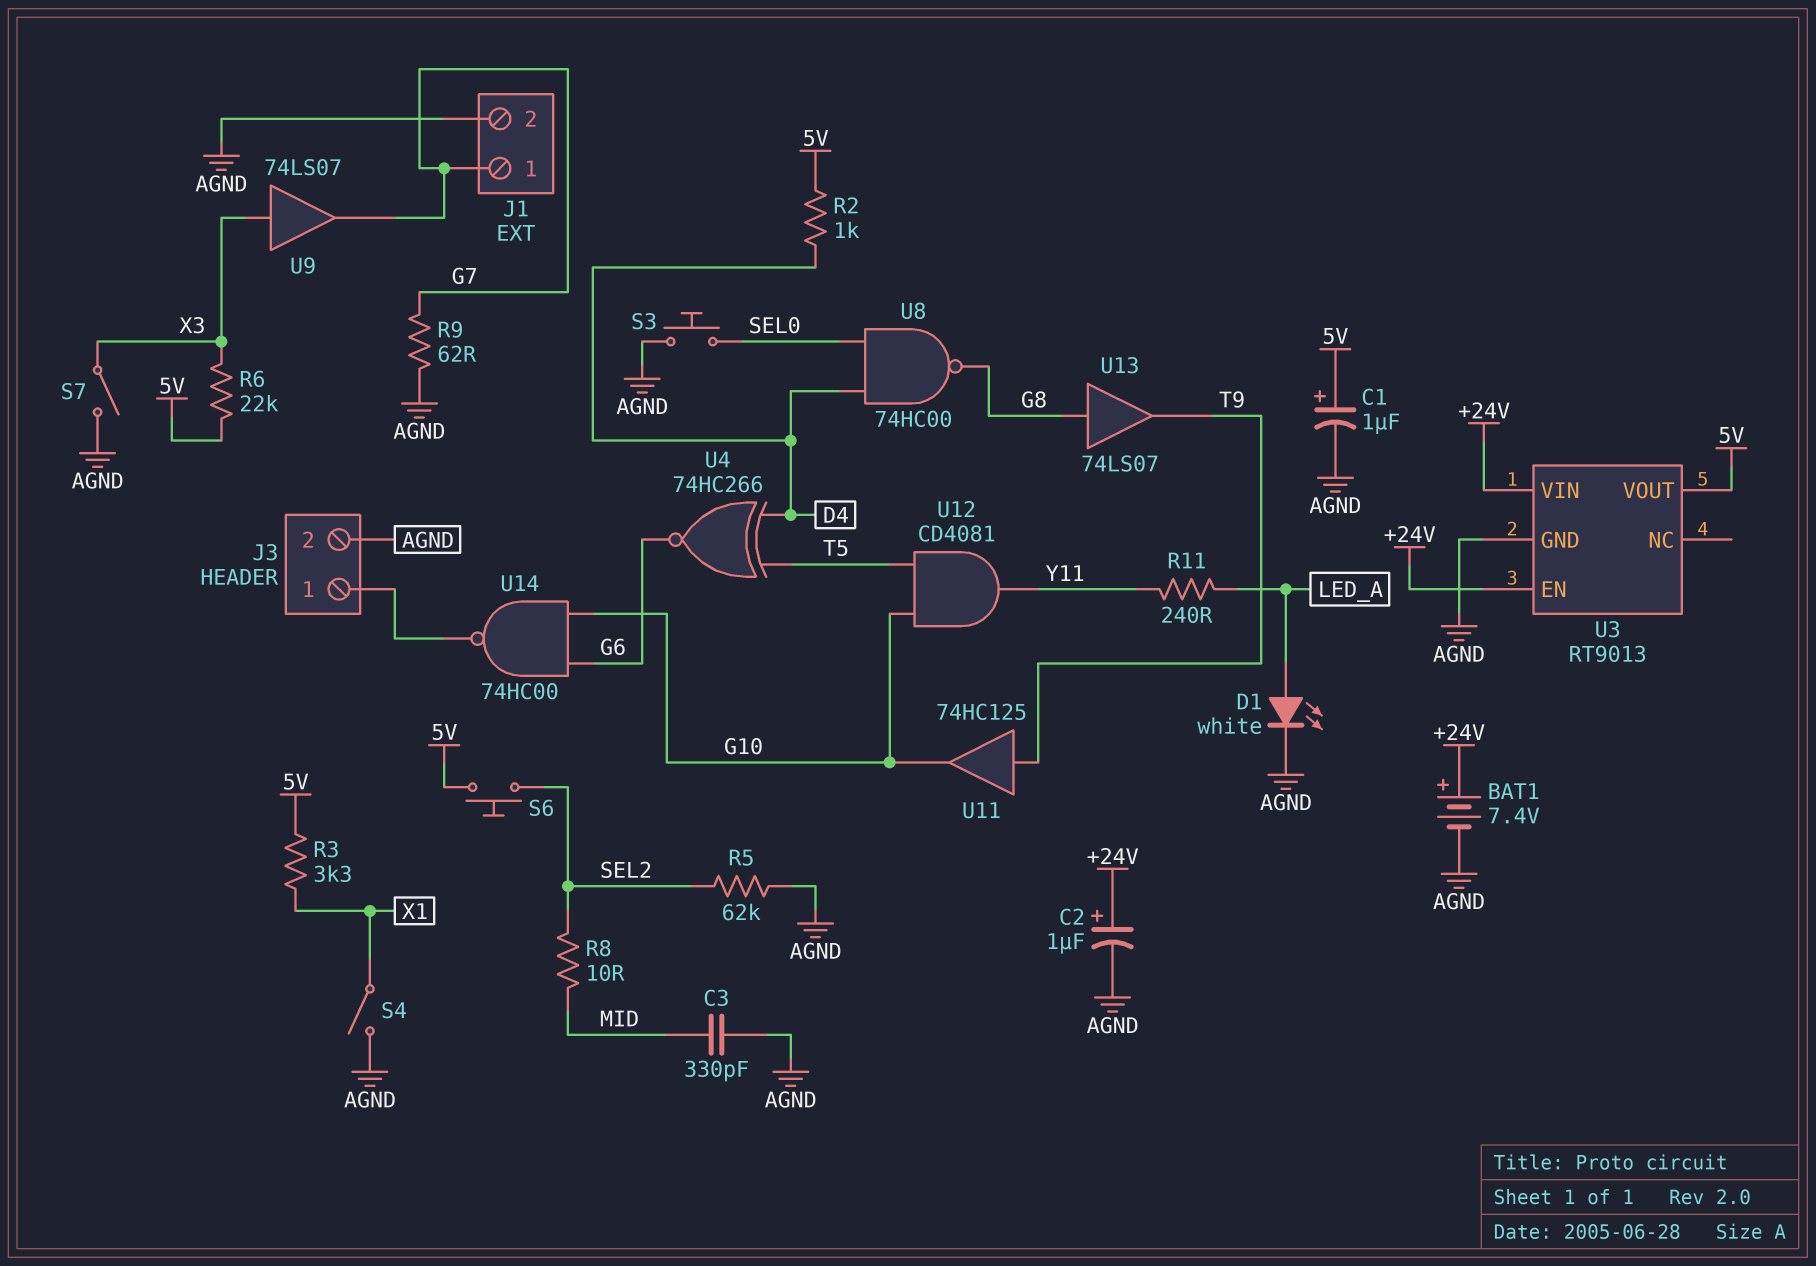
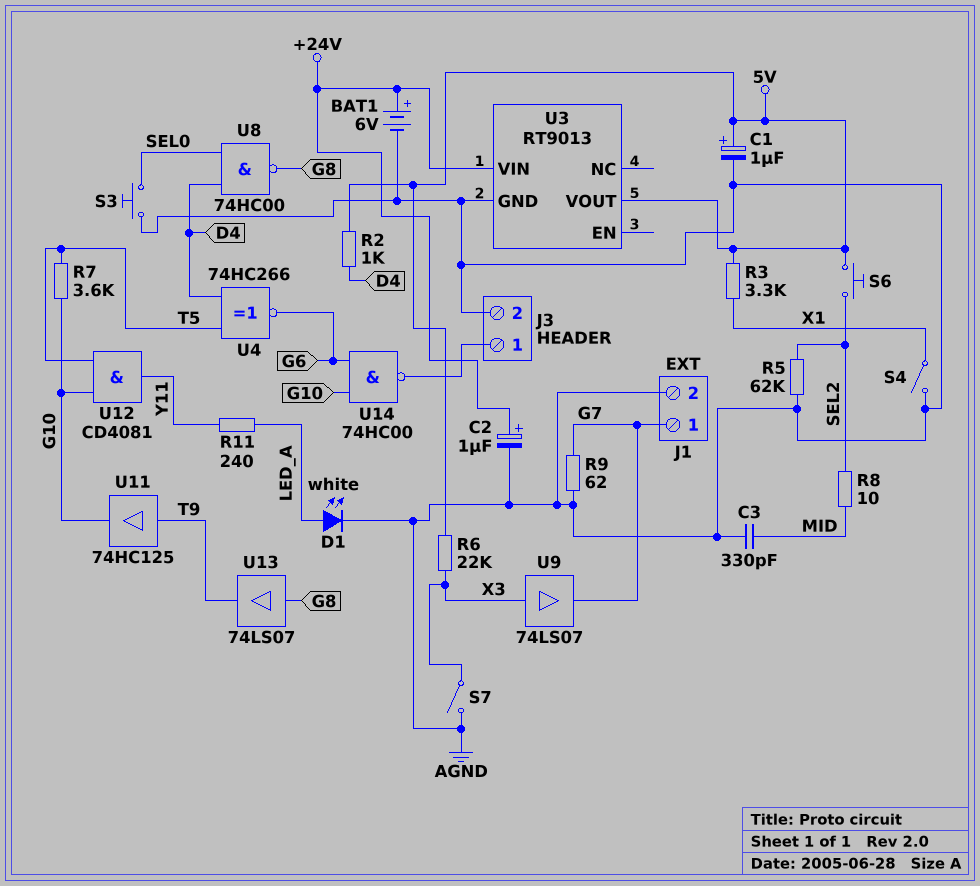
BAT1: 7.4V (plus +24V, minus AGND) -> 6V (plus +24V, minus AGND)
R7: none -> 3.6k (G10, T5)
U3 pin EN: +24V -> none

